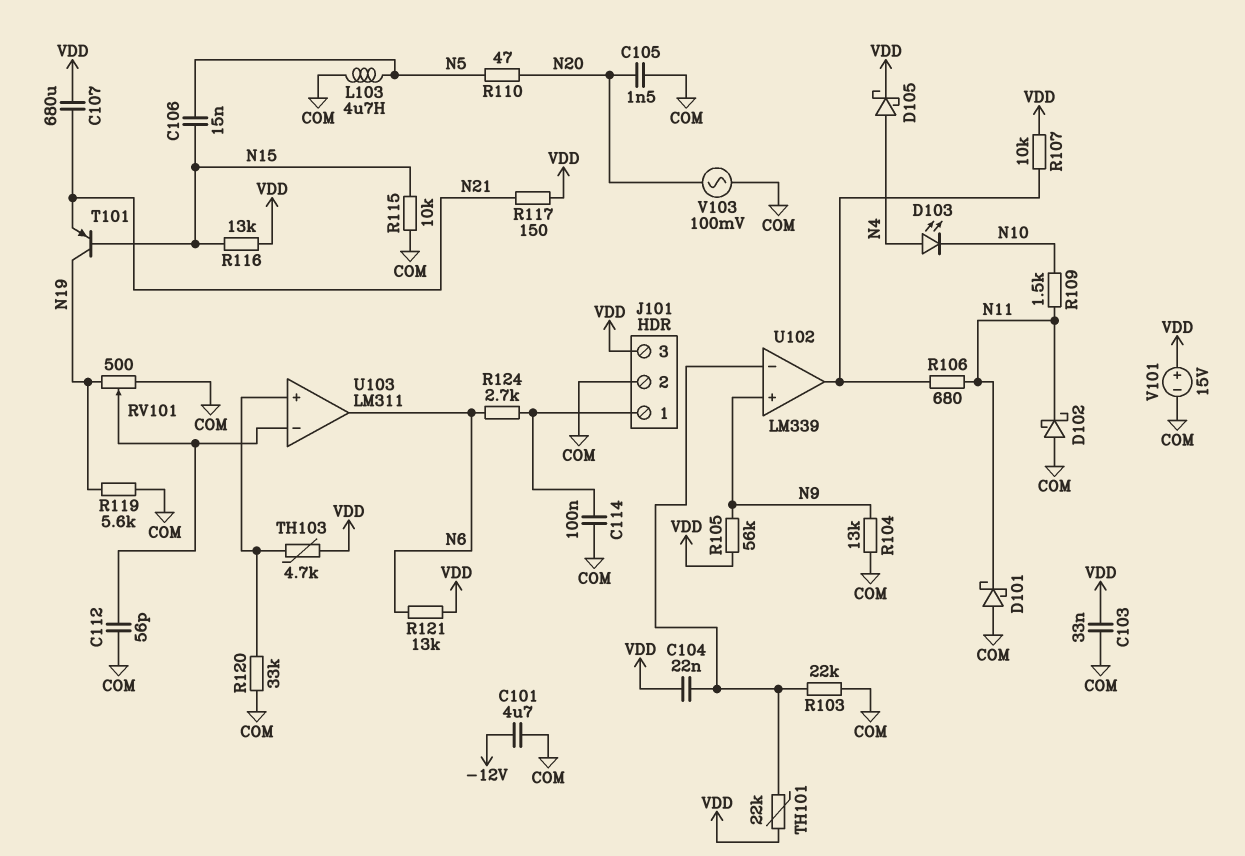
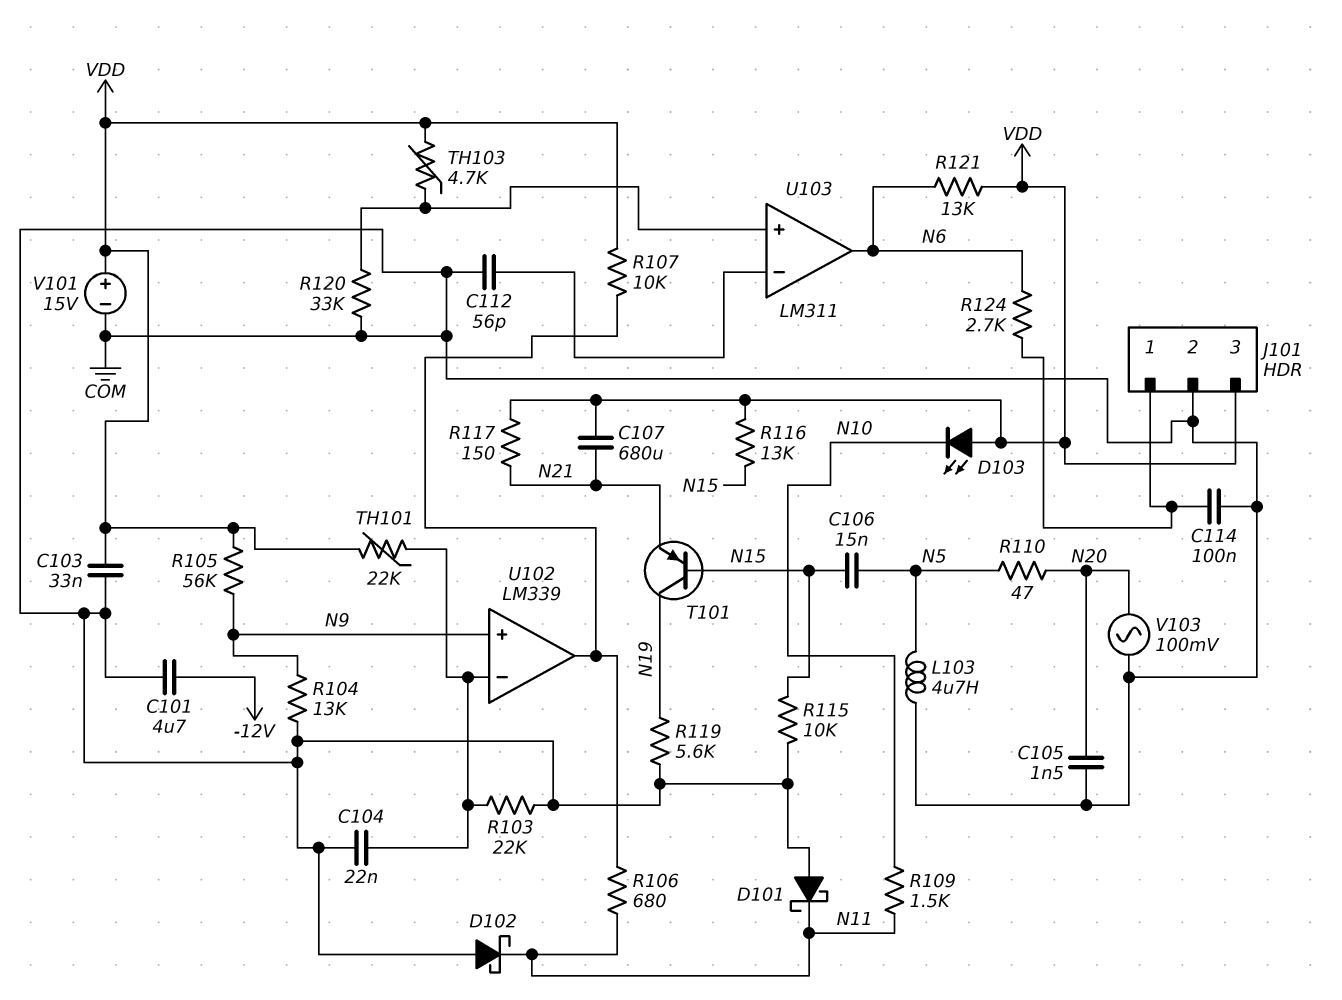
C104: 22nF (U102/in-, VDD) -> 22nF (COM, U102/in-)
D103: LED (A N4, K N10) -> LED (A VDD, K N10)
D105: schottky (A N4, K VDD) -> none
RV101: 500 (COM, N19, wiper U103/in-) -> none

